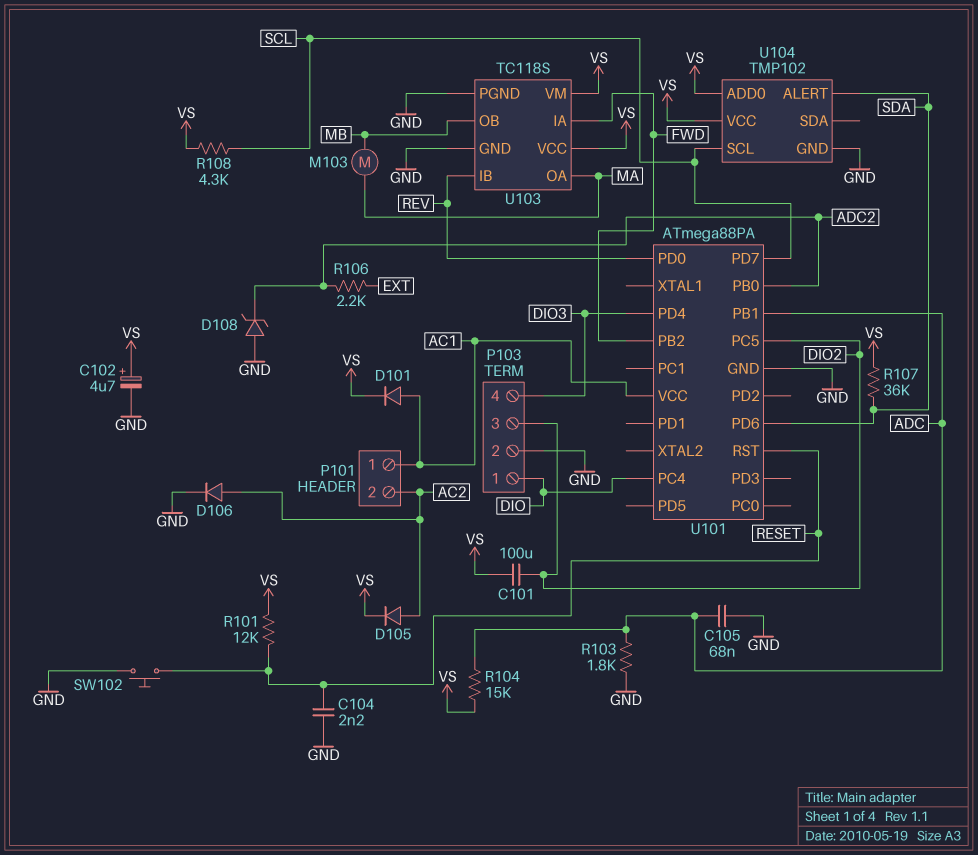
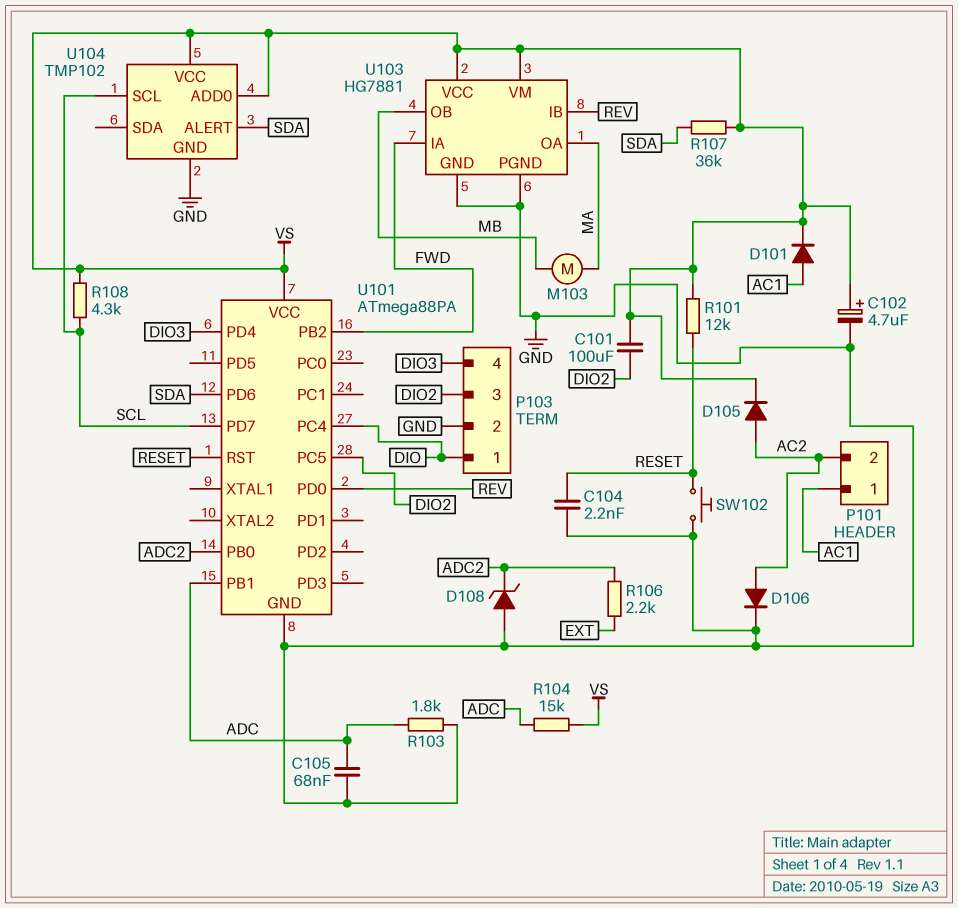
U101 pin VCC: AC1 -> VS
U103: TC118S -> HG7881

